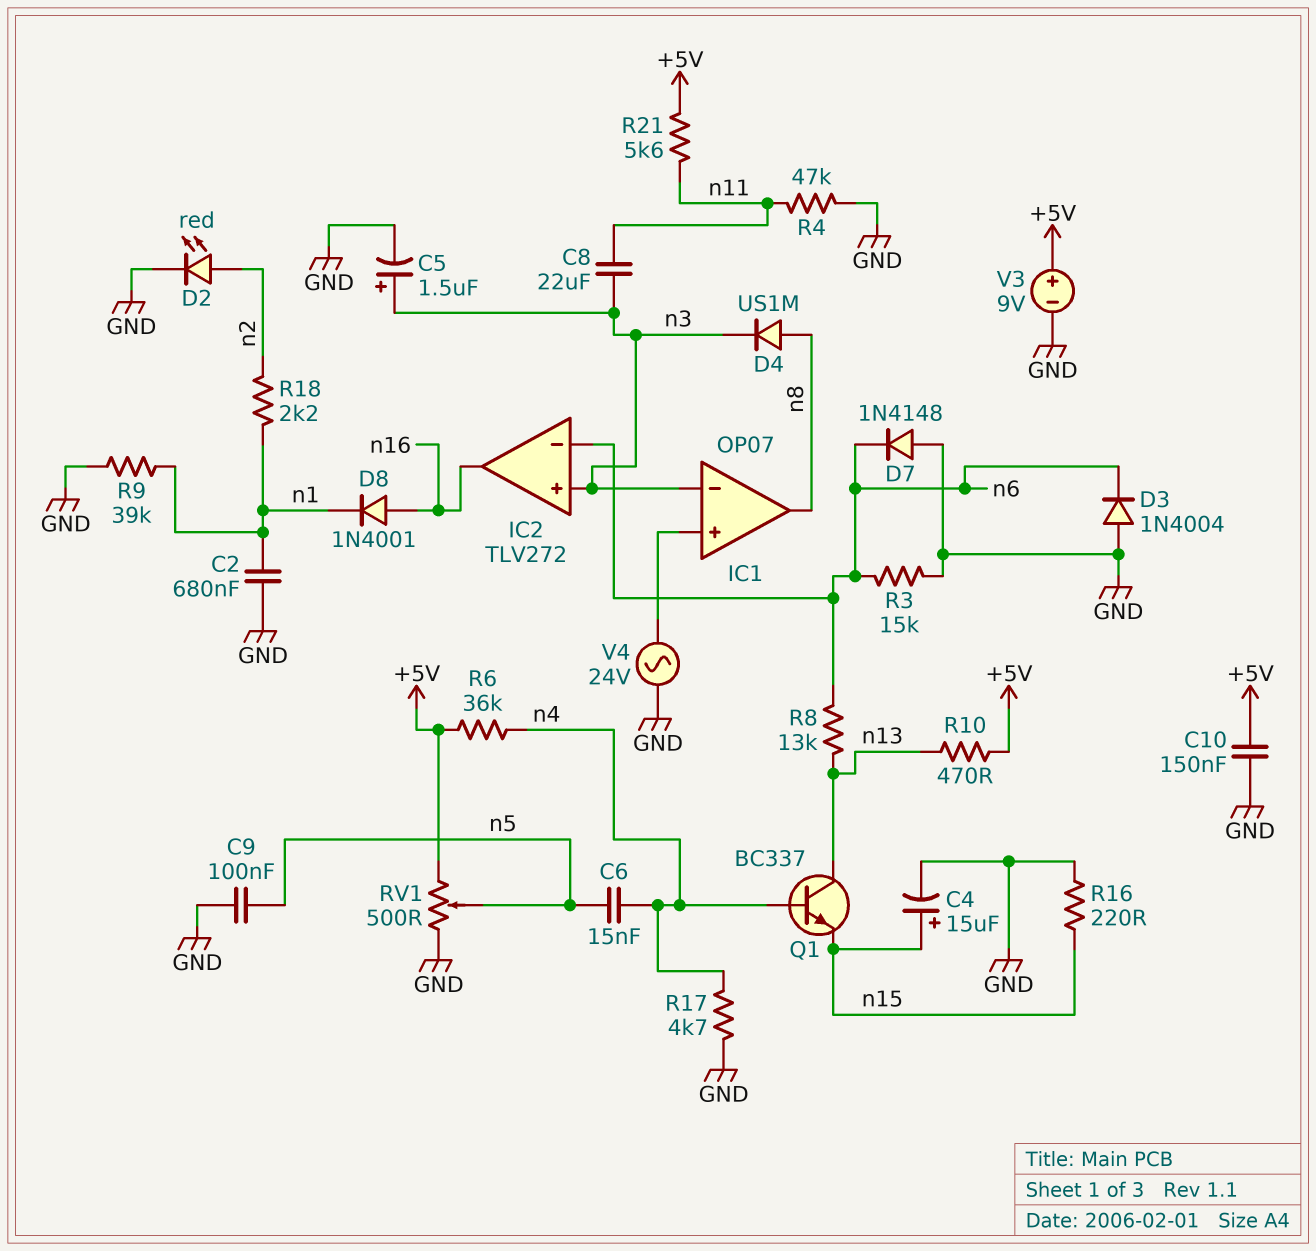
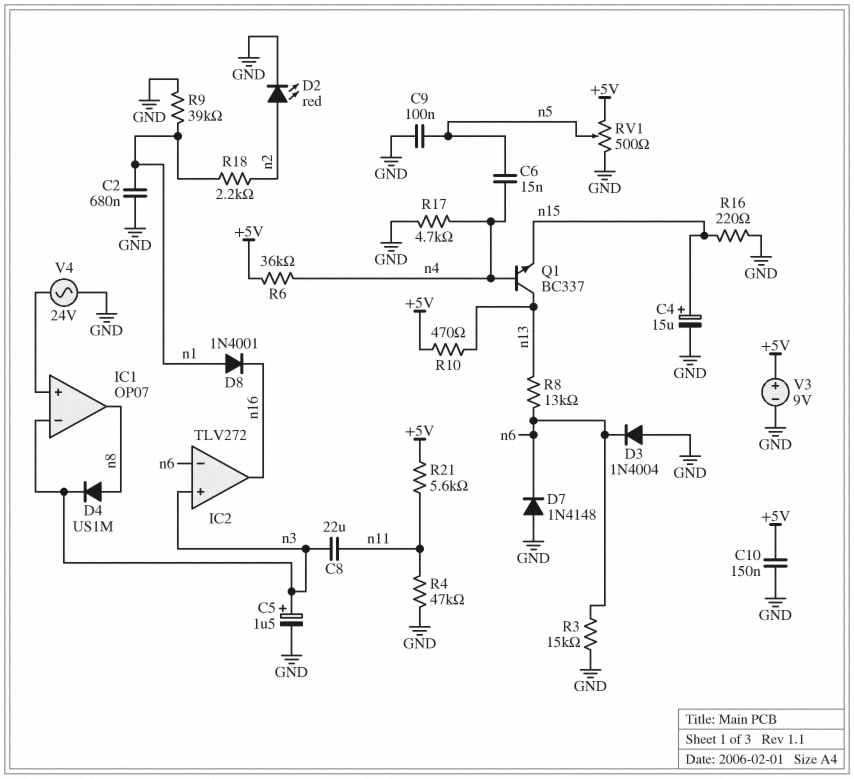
D8: diode 1N4001 (A n16, K n1) -> diode 1N4001 (A n1, K n16)

